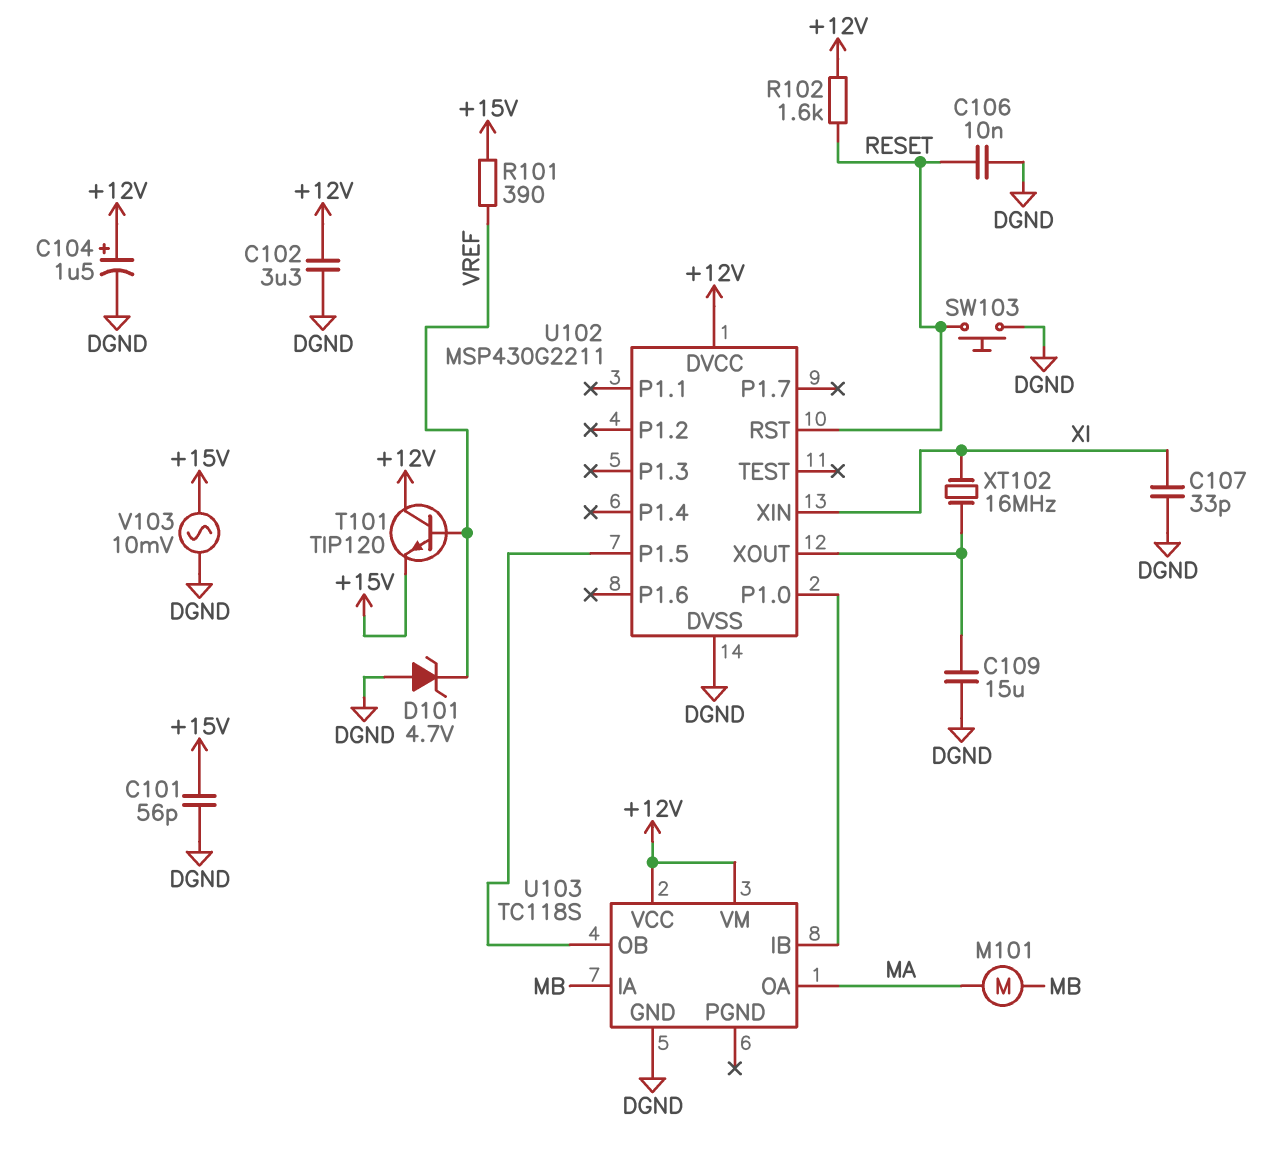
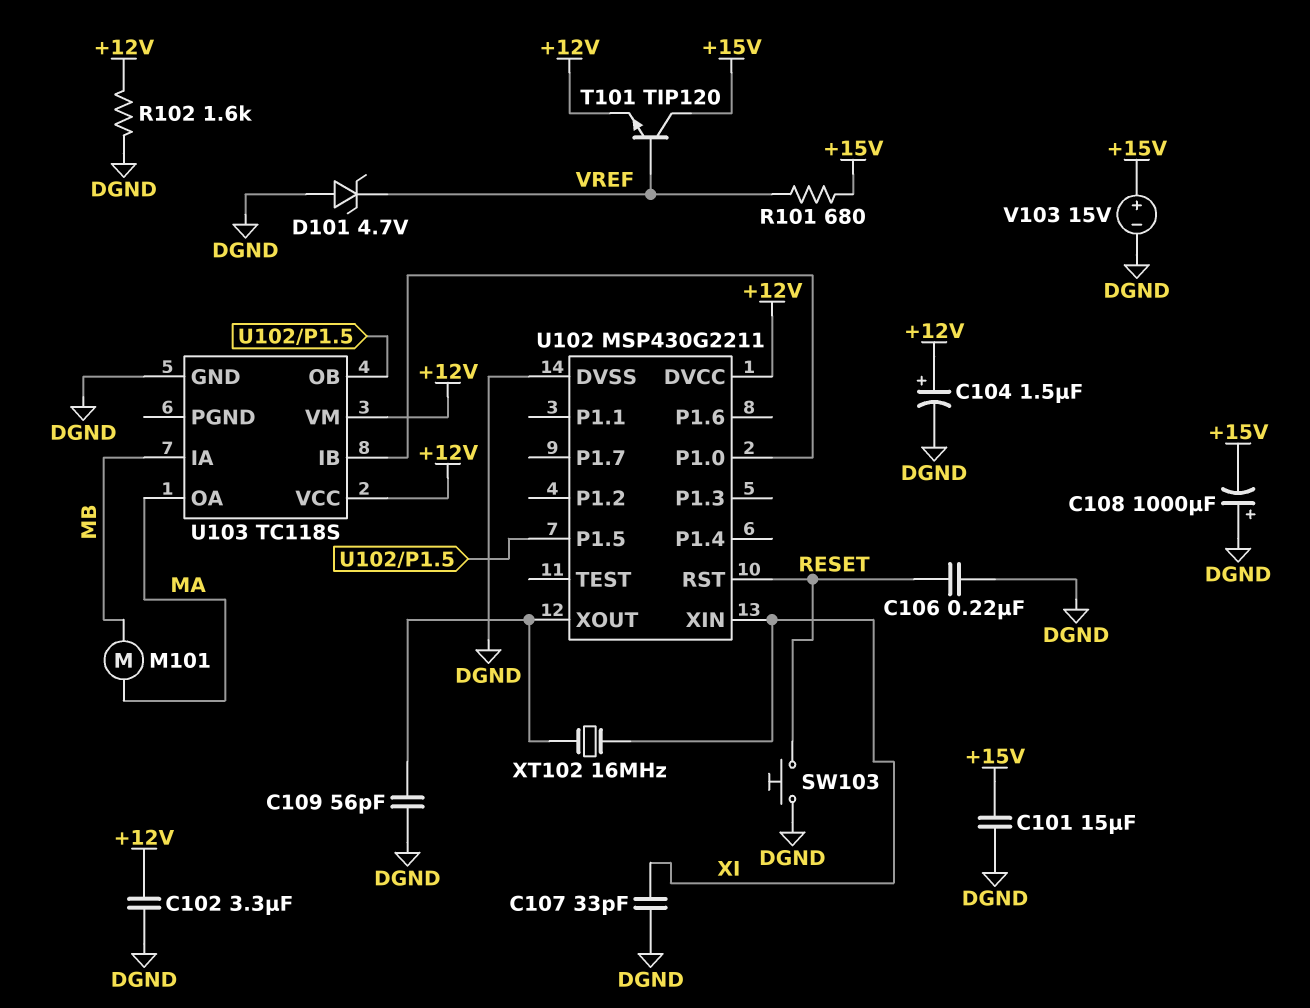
C101: 56pF (+15V, DGND) -> 15uF (+15V, DGND)
C106: 10nF (DGND, RESET) -> 220nF (DGND, RESET)
C108: none -> 1000uF (plus DGND, minus +15V)
C109: 15uF (DGND, U102/XOUT) -> 56pF (DGND, U102/XOUT)
R101: 390 (+15V, VREF) -> 680 (+15V, VREF)
R102: 1.6k (+12V, RESET) -> 1.6k (+12V, DGND)
T101: NPN TIP120 (B VREF, C +12V, E +15V) -> NPN TIP120 (B VREF, C +15V, E +12V)
V103: AC 10mV (+15V, DGND) -> 15V (plus +15V, minus DGND)

